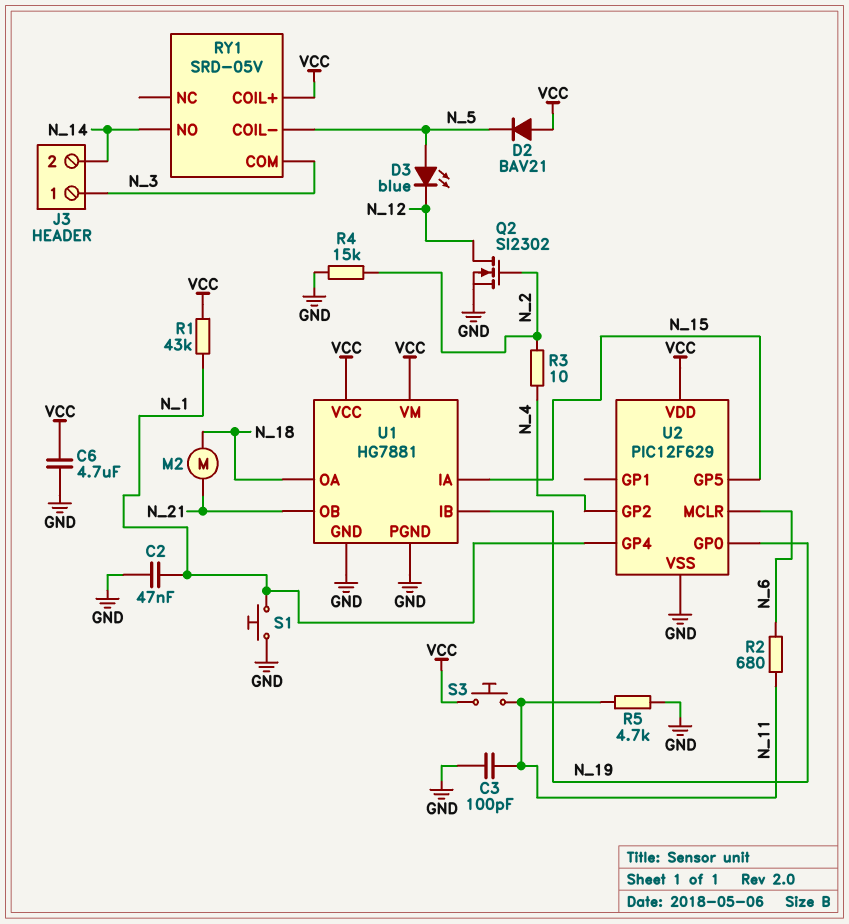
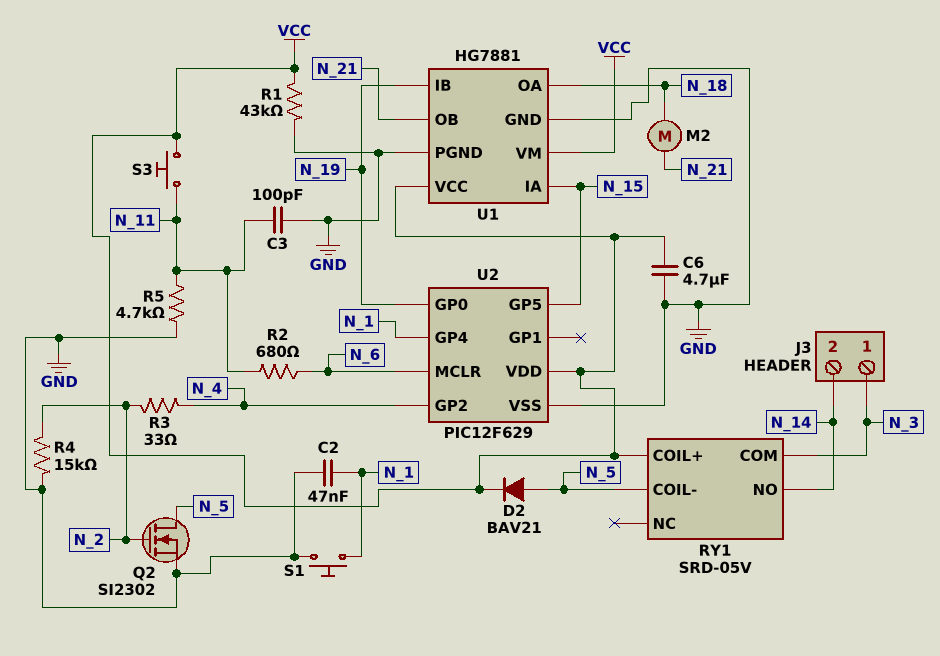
D2: diode BAV21 (A VCC, K N_5) -> diode BAV21 (A N_5, K VCC)
D3: LED blue (A N_5, K N_12) -> none
Q2: NMOS SI2302 (G N_2, D N_12, S GND) -> NMOS SI2302 (G N_2, D N_5, S GND)
R1: 43k (N_1, VCC) -> 43k (GND, VCC)
R3: 10 (N_2, N_4) -> 33 (N_2, N_4)

